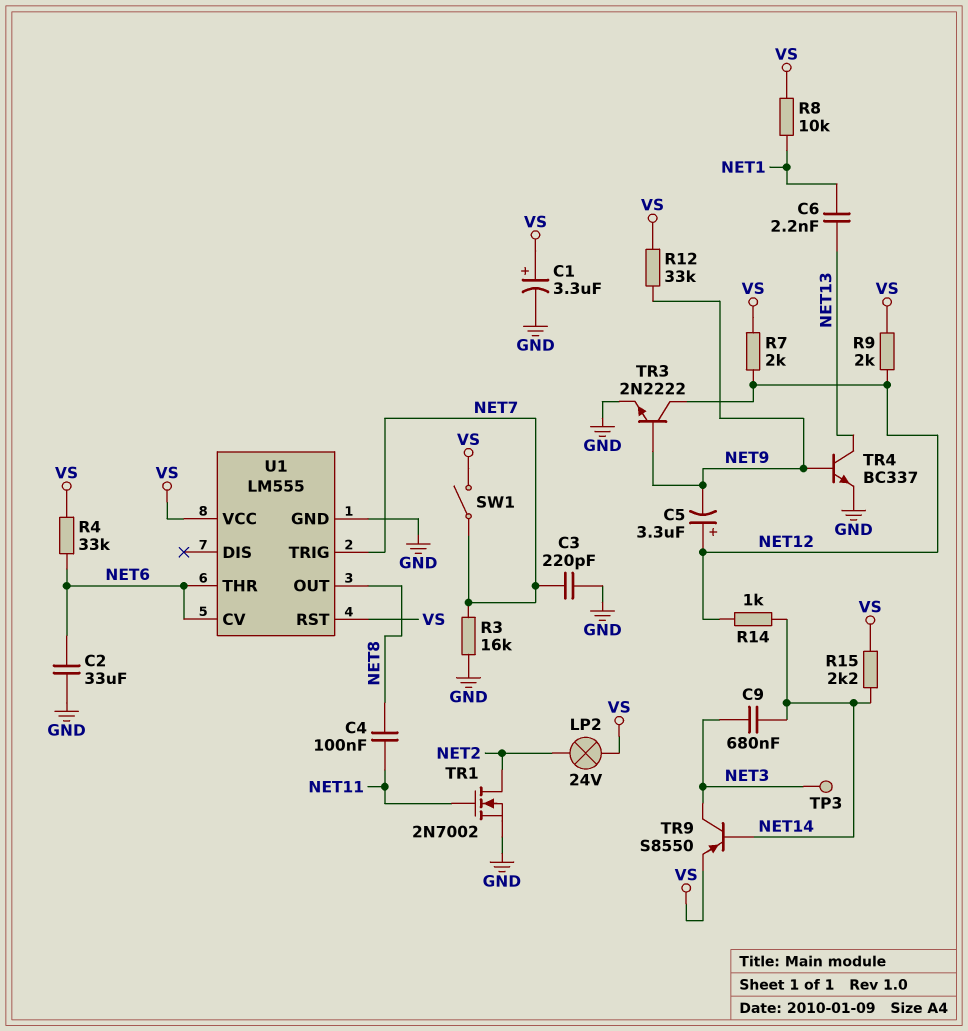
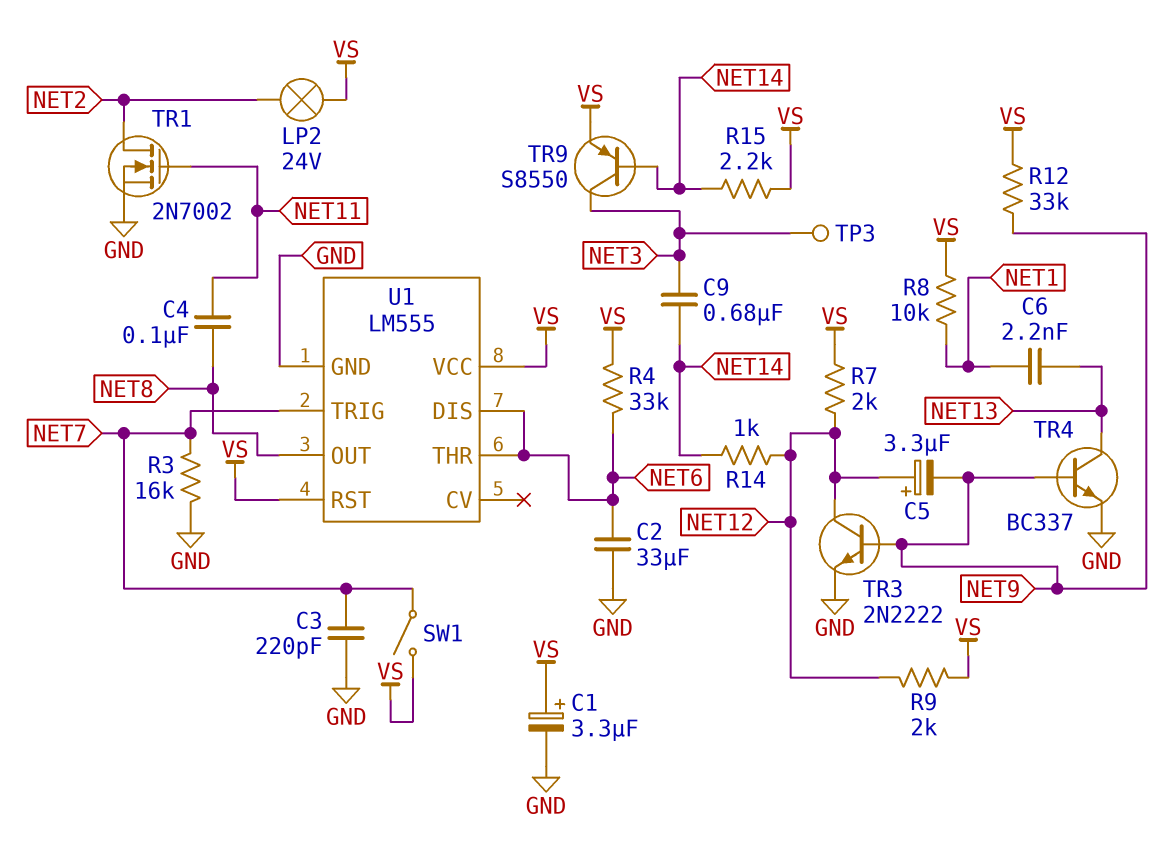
U1 pin CV: NET6 -> none
U1 pin DIS: none -> NET6

